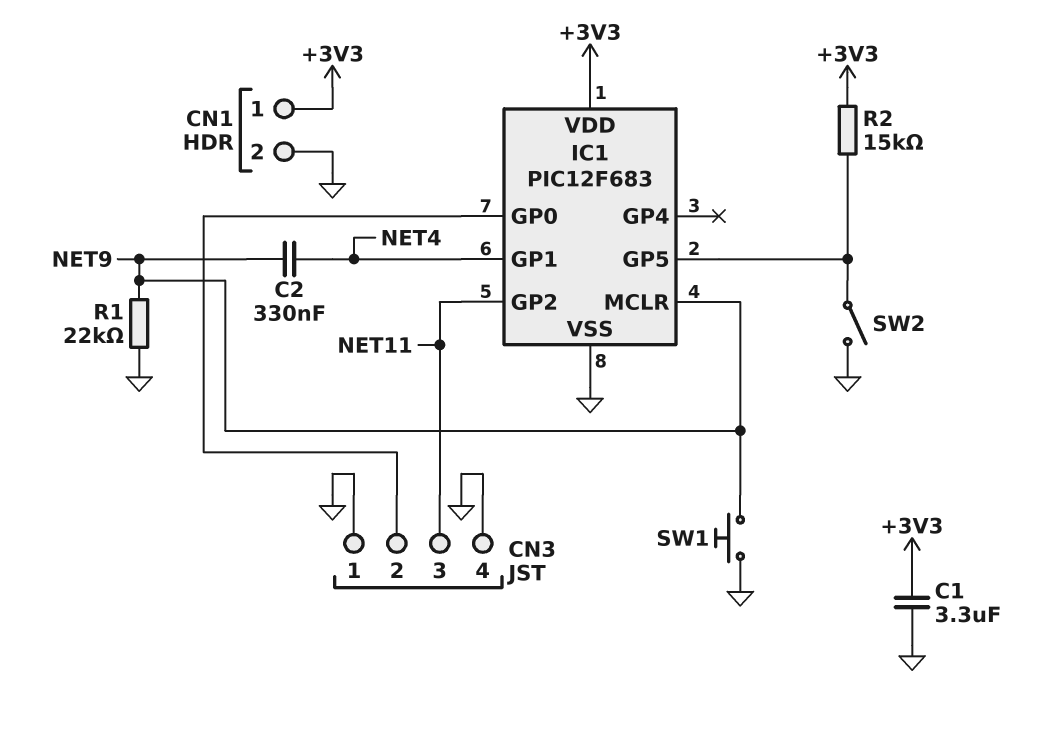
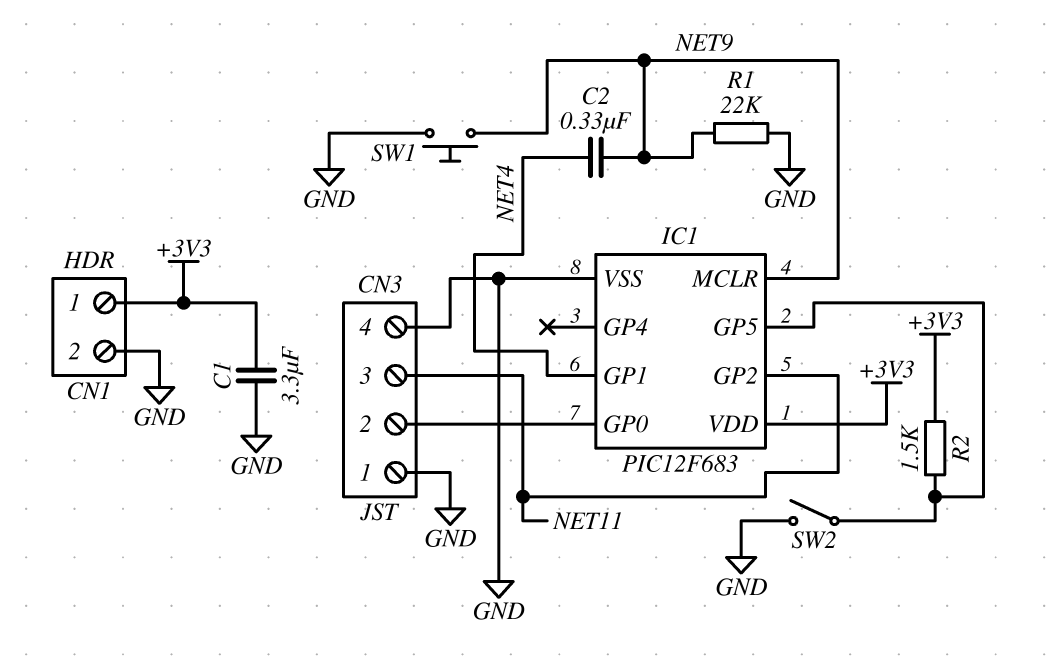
R2: 15k (+3V3, IC1/GP5) -> 1.5k (+3V3, IC1/GP5)

